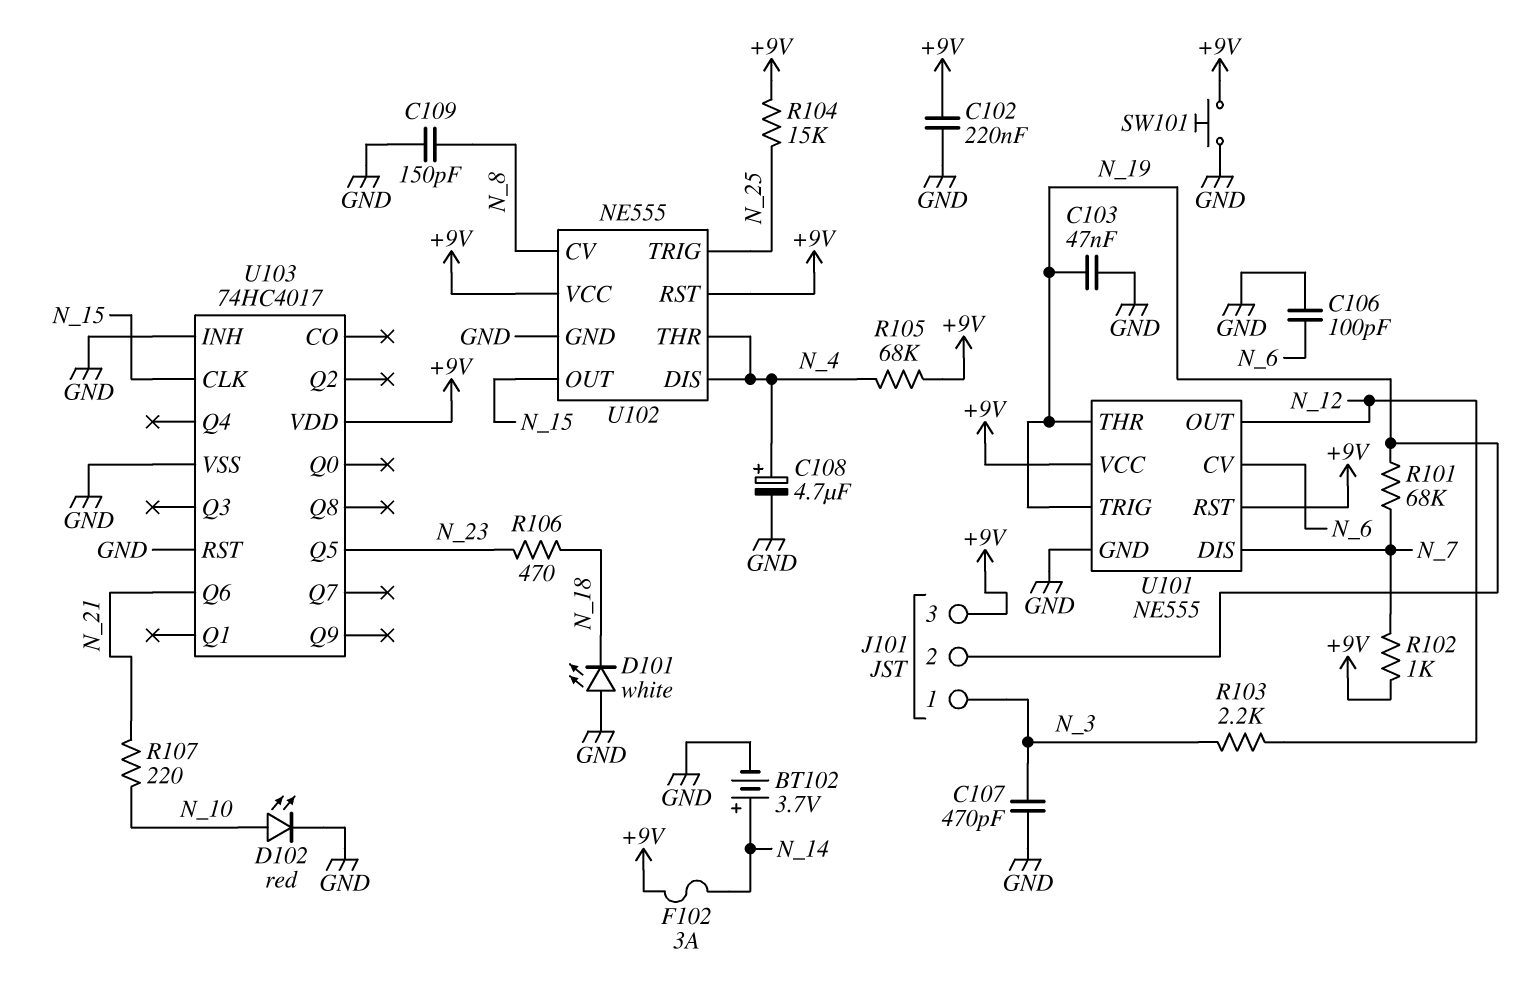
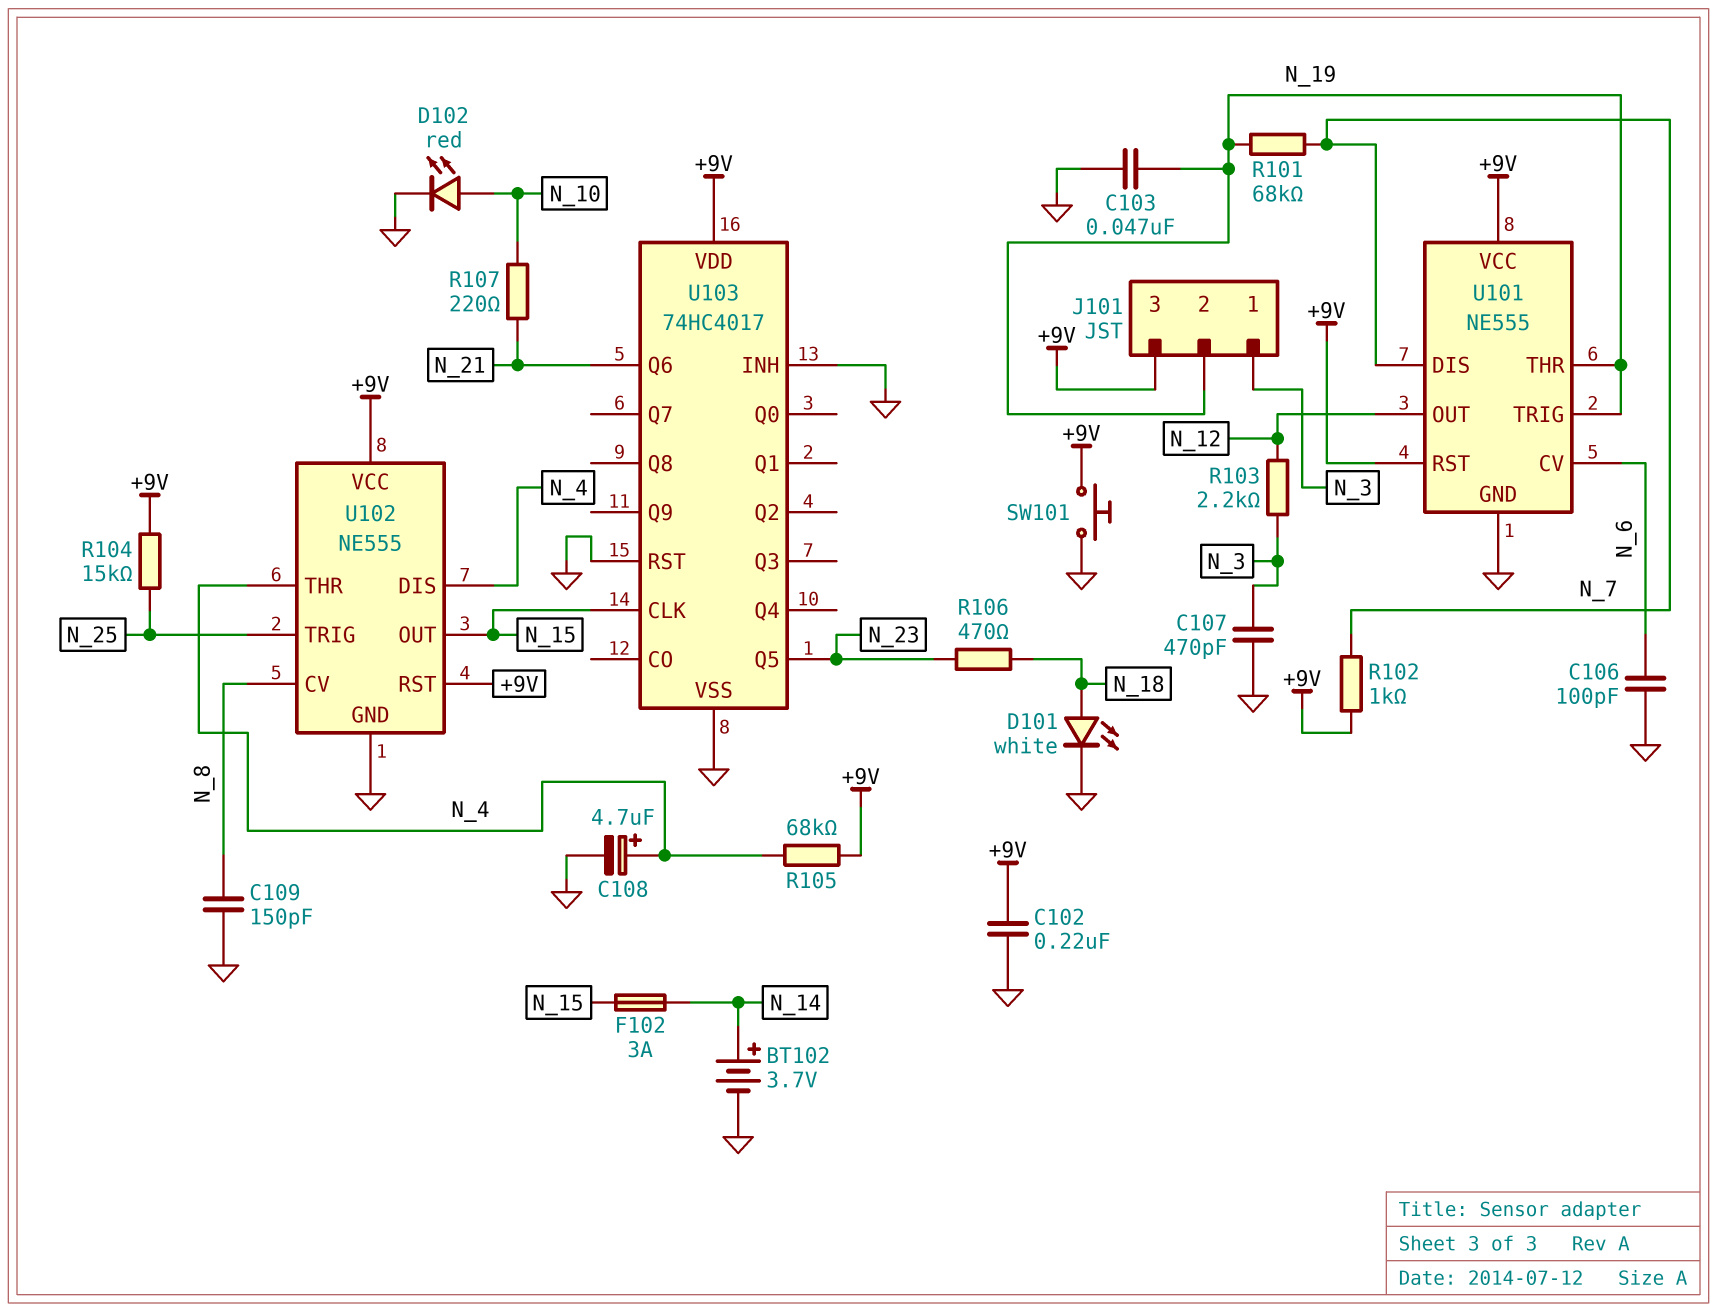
D101: LED white (A GND, K N_18) -> LED white (A N_18, K GND)
F102: 3A (+9V, N_14) -> 3A (N_14, N_15)

